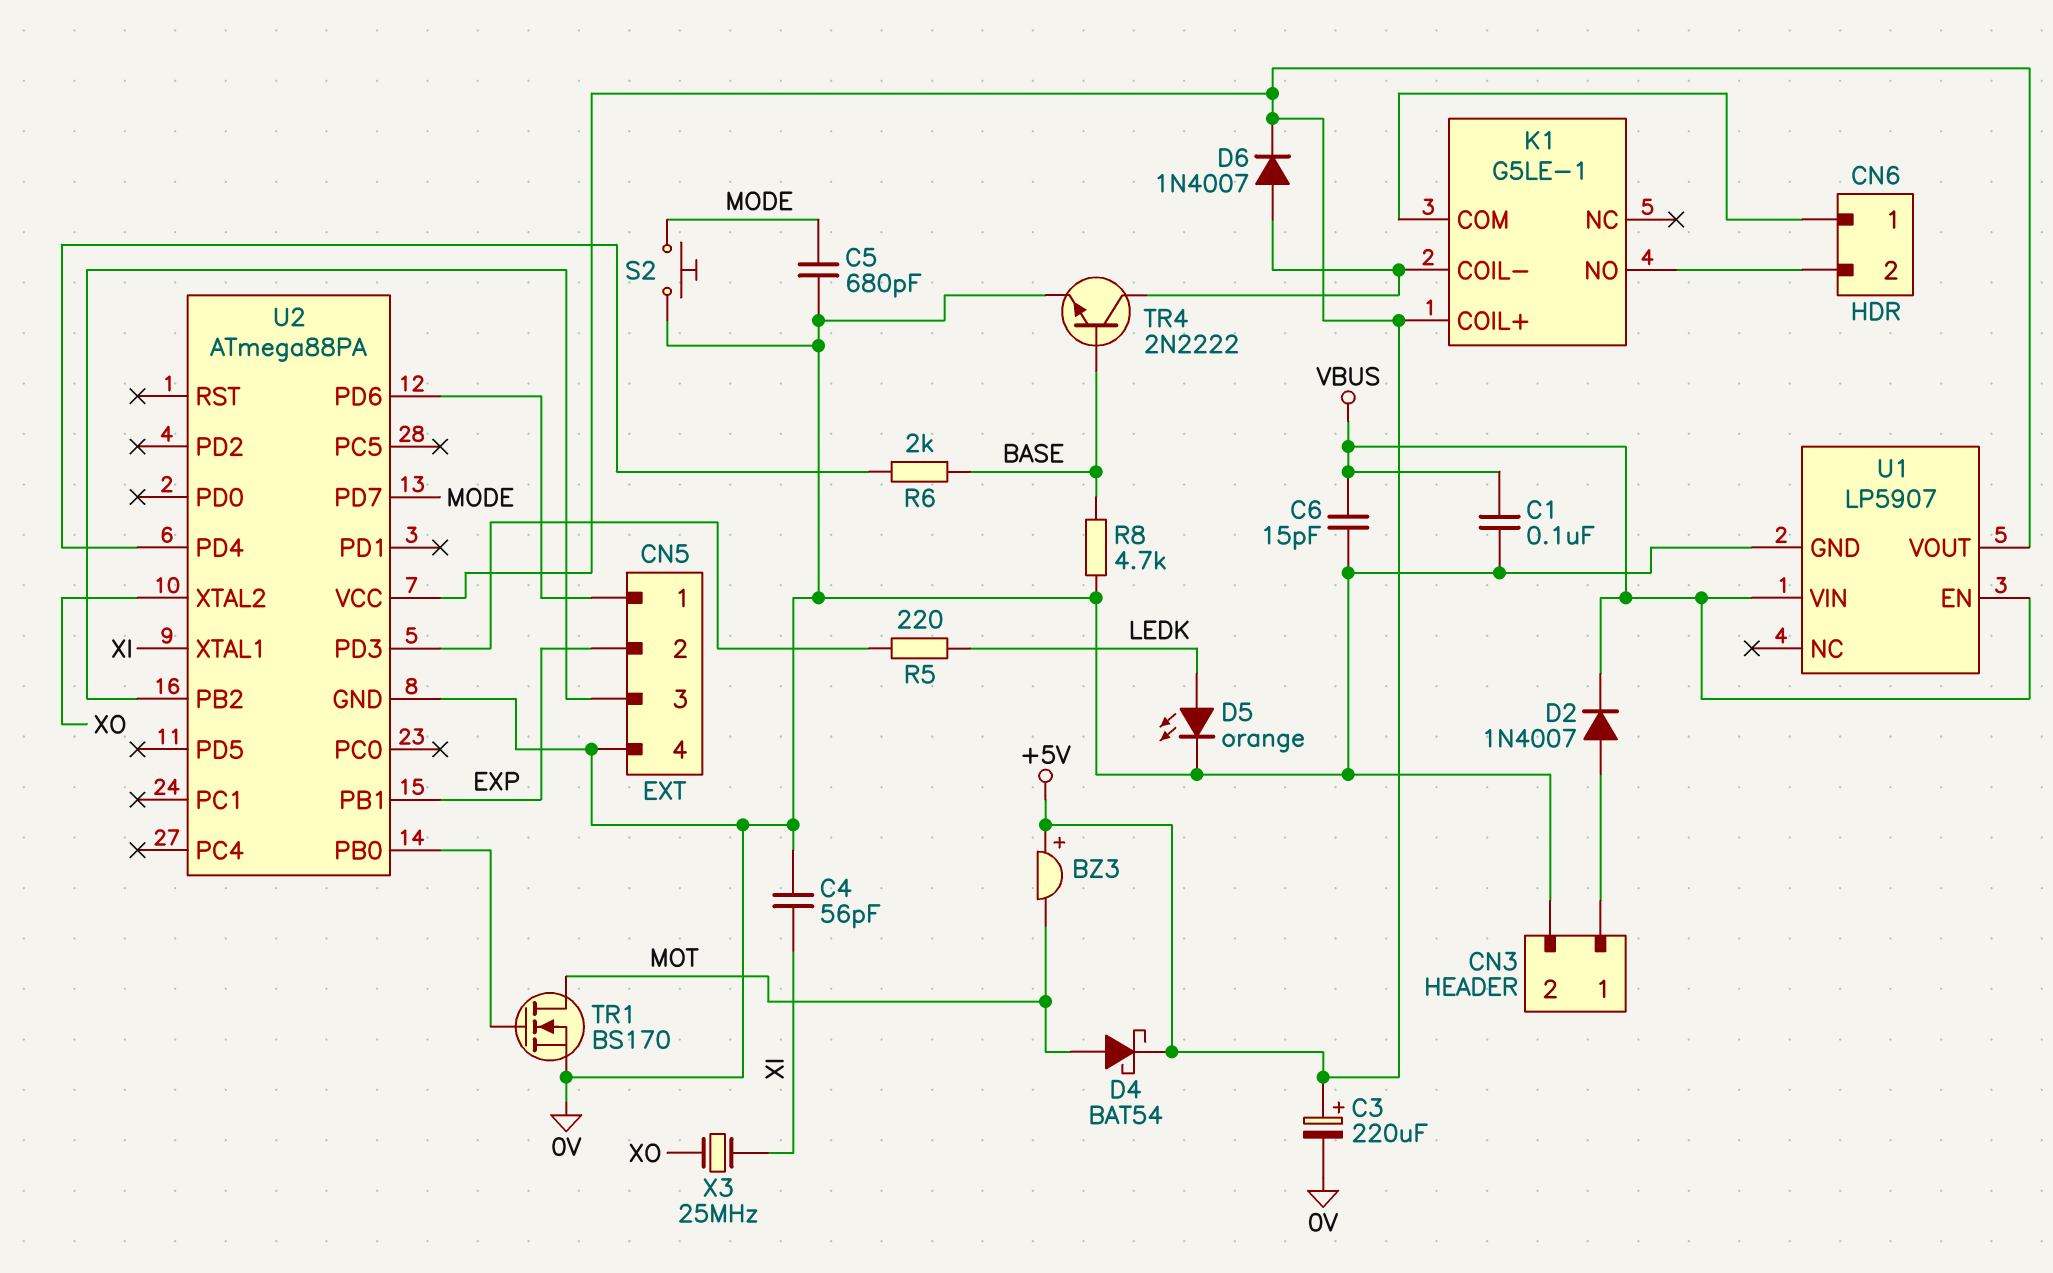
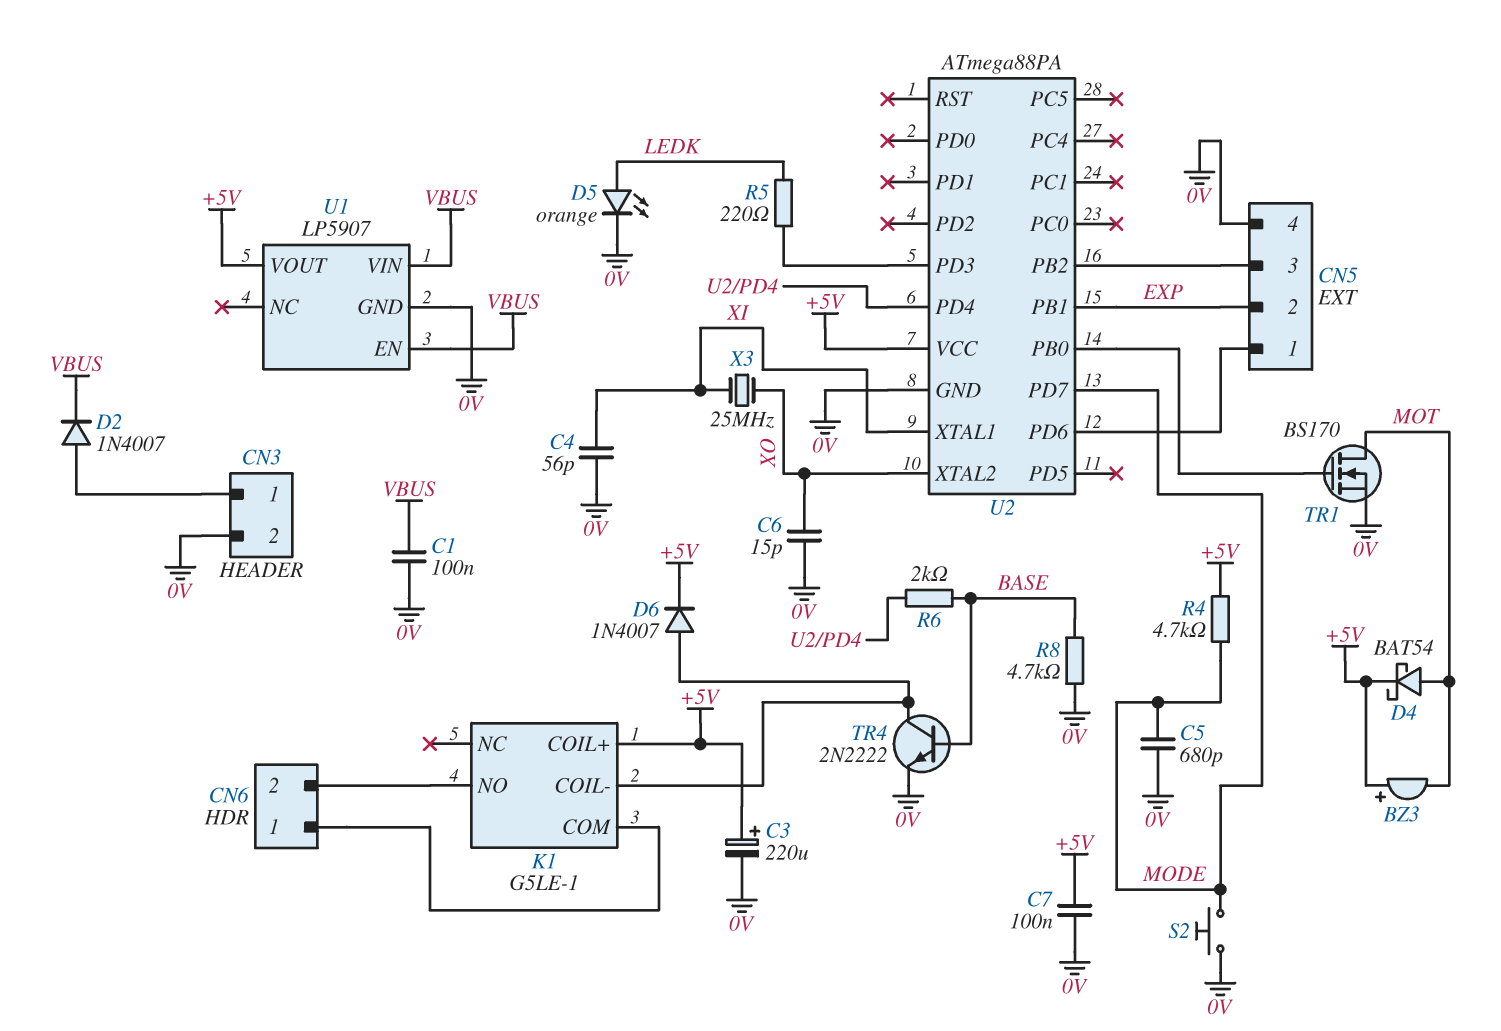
C6: 15pF (0V, VBUS) -> 15pF (0V, XO)
C7: none -> 100nF (+5V, 0V)
R4: none -> 4.7k (+5V, MODE)

